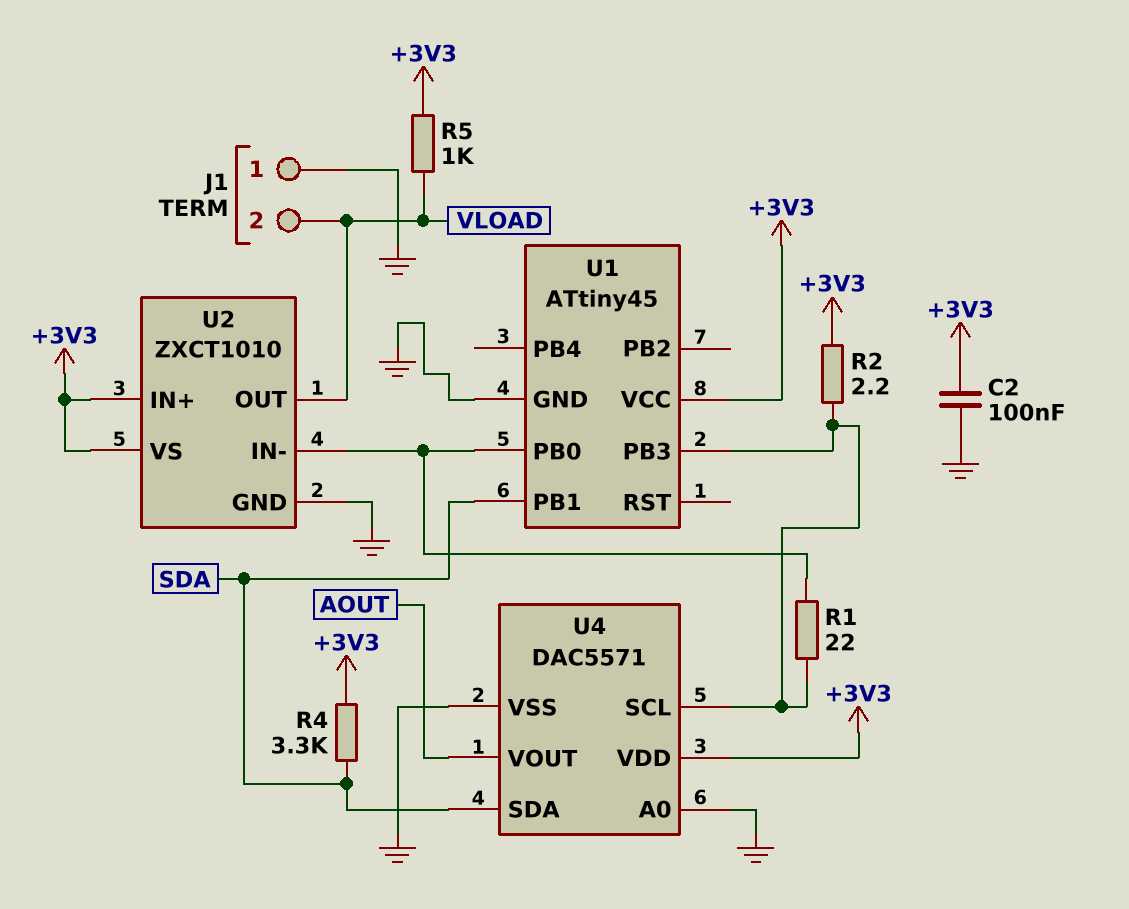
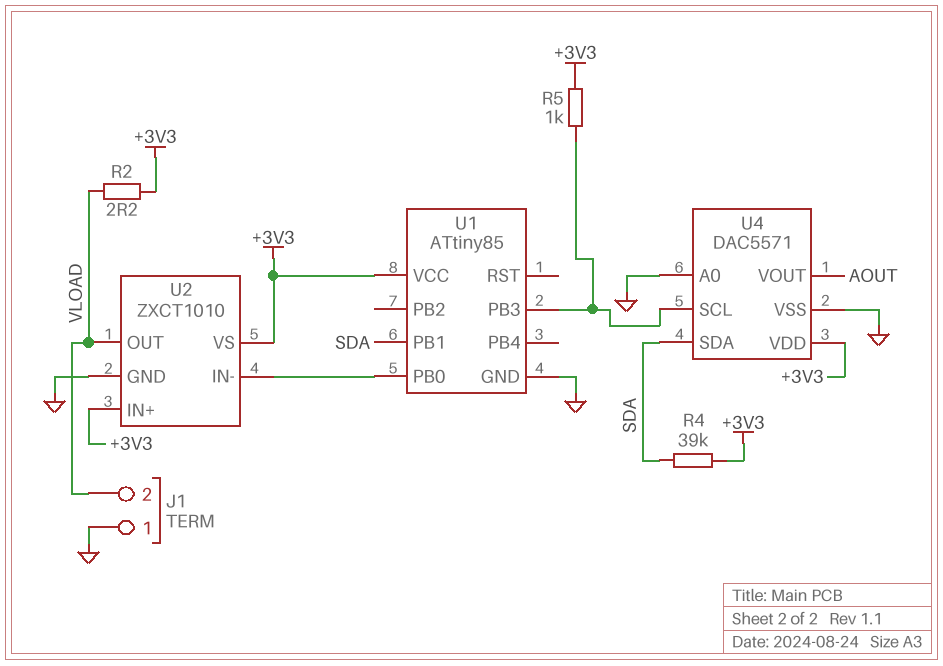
C2: 100nF (+3V3, GND) -> none
R1: 22 (U1/PB0, U1/PB3) -> none
R2: 2.2 (+3V3, U1/PB3) -> 2.2 (+3V3, VLOAD)
R4: 3.3k (+3V3, SDA) -> 39k (+3V3, SDA)
R5: 1k (+3V3, VLOAD) -> 1k (+3V3, U1/PB3)
U1: ATtiny45 -> ATtiny85

